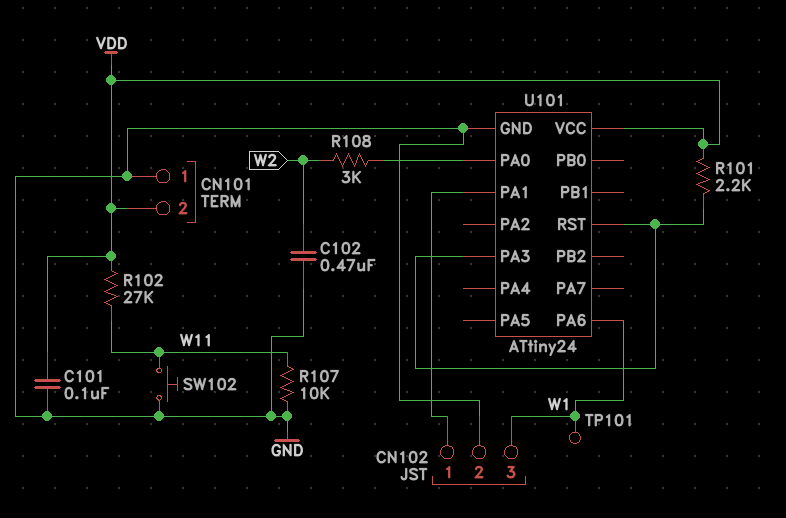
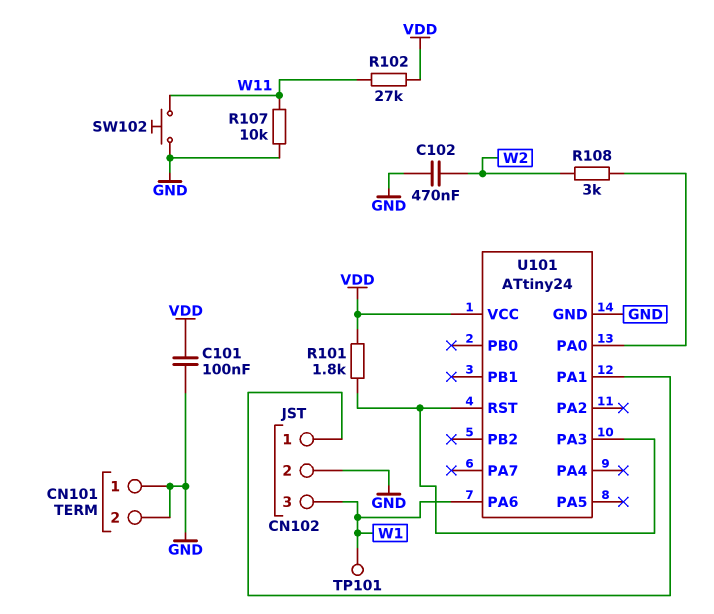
CN101 pin 2: VDD -> GND
R101: 2.2k (U101/PA3, VDD) -> 1.8k (U101/PA3, VDD)

